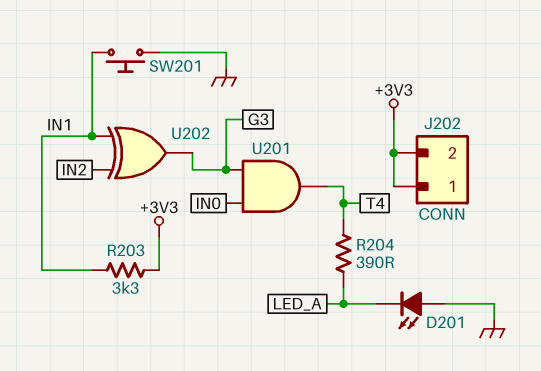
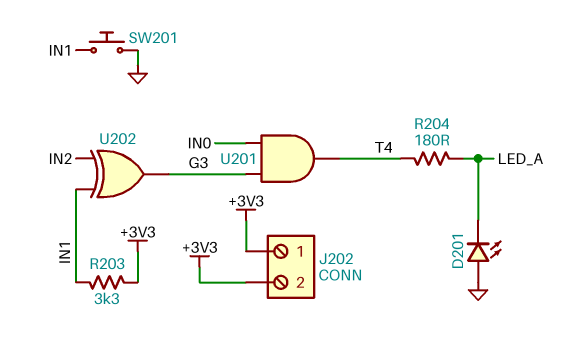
R204: 390 (LED_A, T4) -> 180 (LED_A, T4)

